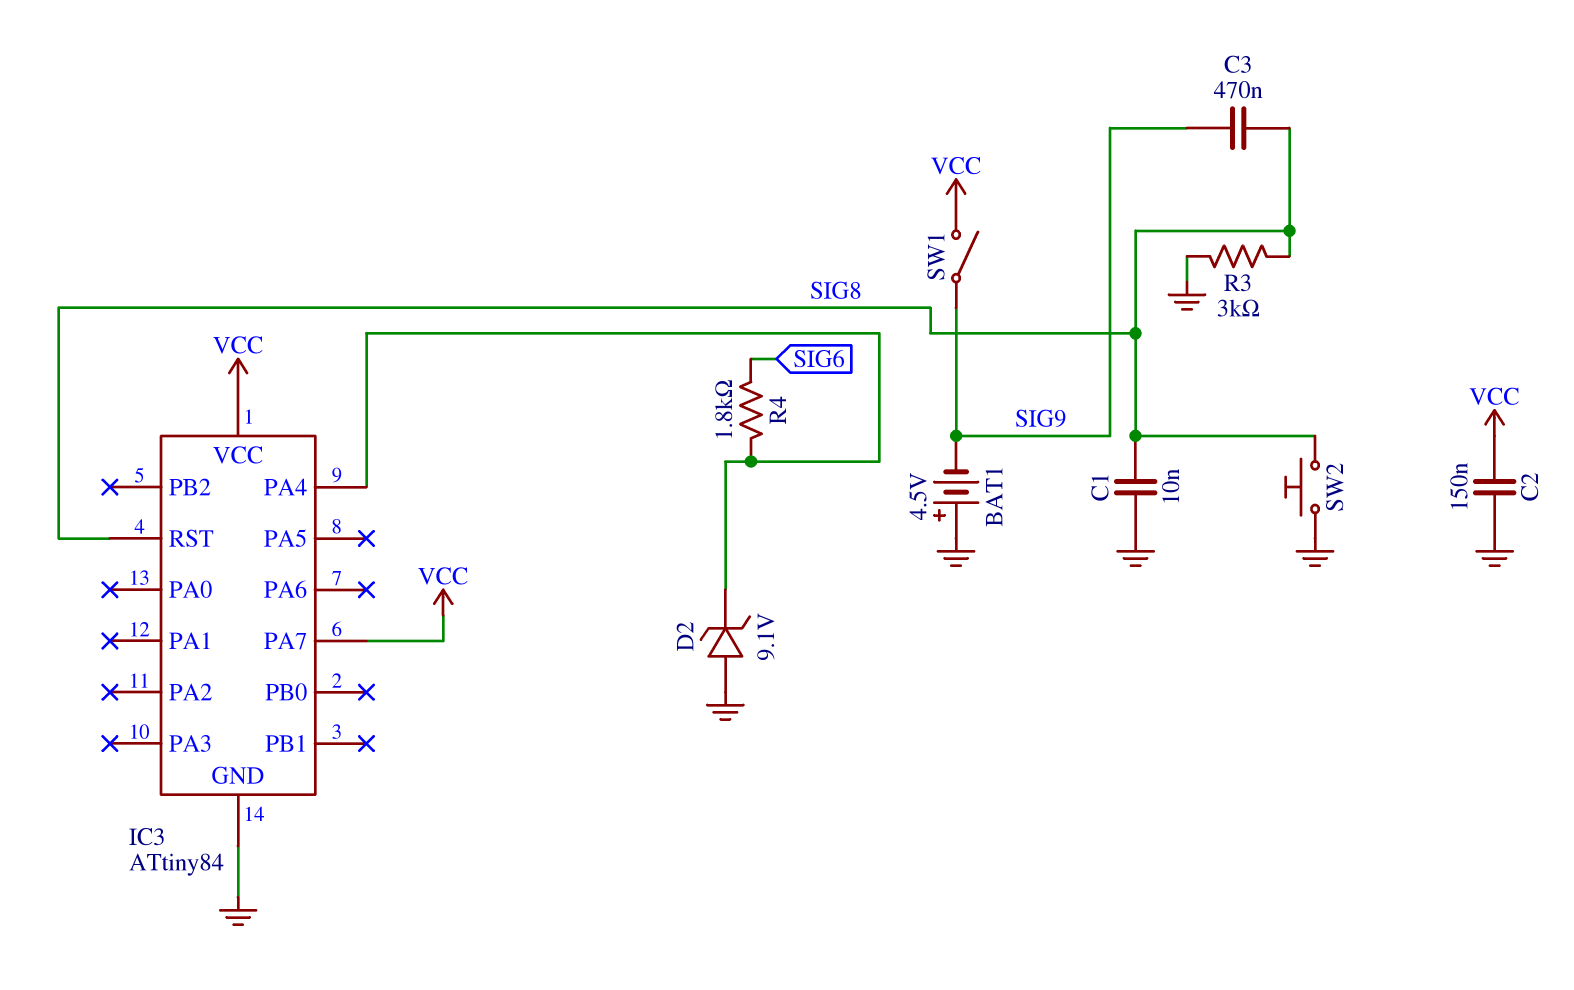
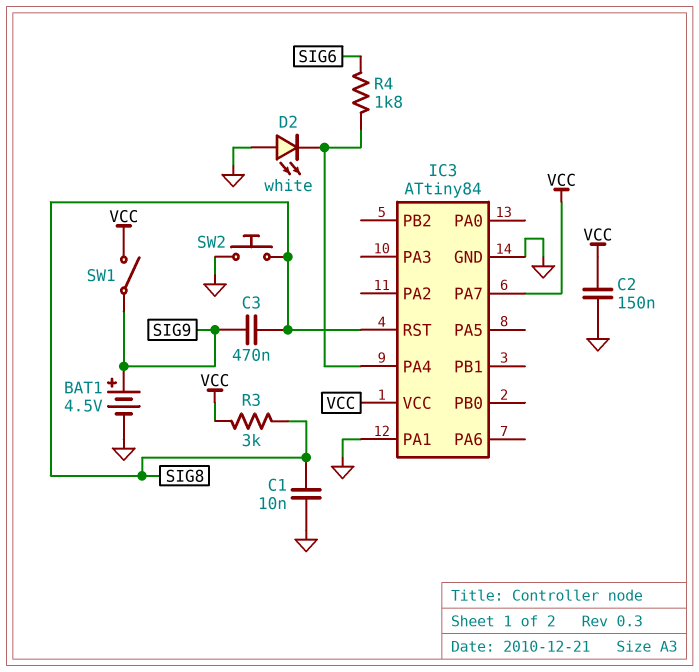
BAT1: 4.5V (plus GND, minus SIG9) -> 4.5V (plus SIG9, minus GND)
D2: zener 9.1V (A GND, K IC3/PA4) -> LED white (A GND, K IC3/PA4)
IC3 pin PA1: none -> GND
R3: 3k (GND, SIG8) -> 3k (SIG8, VCC)

